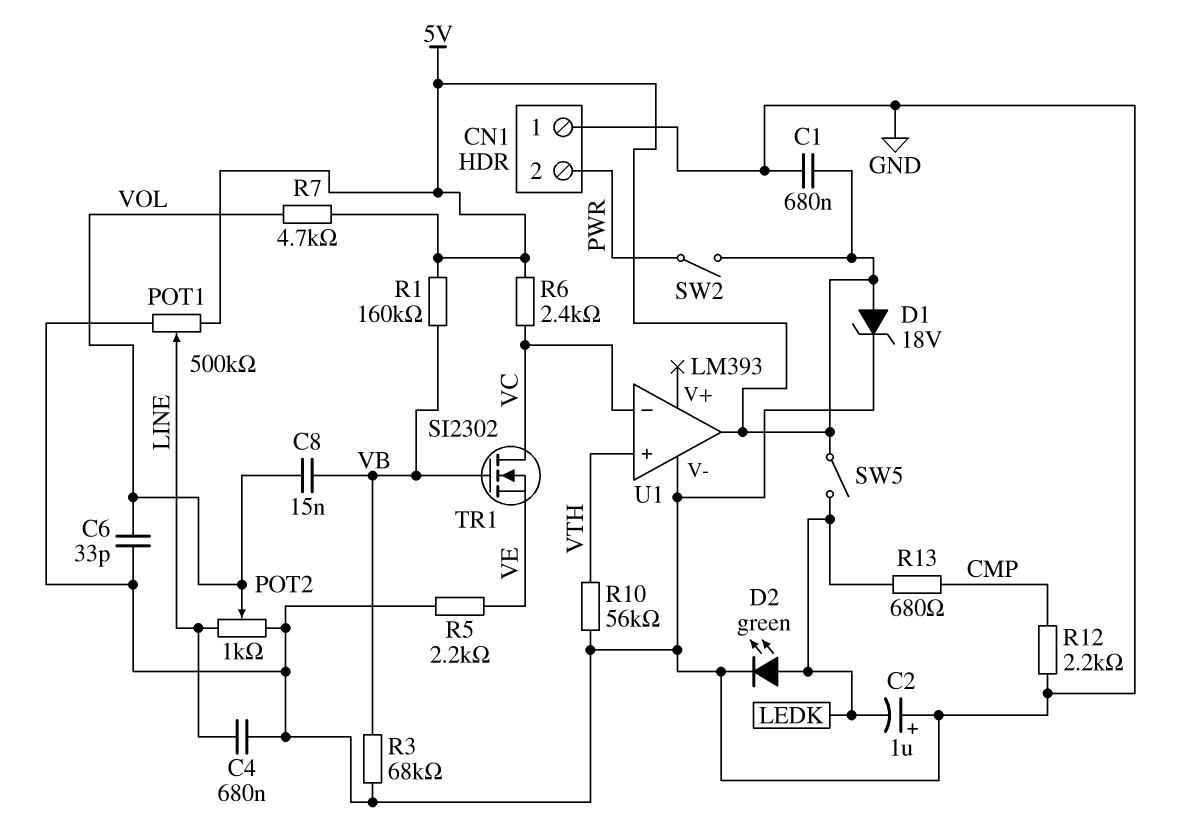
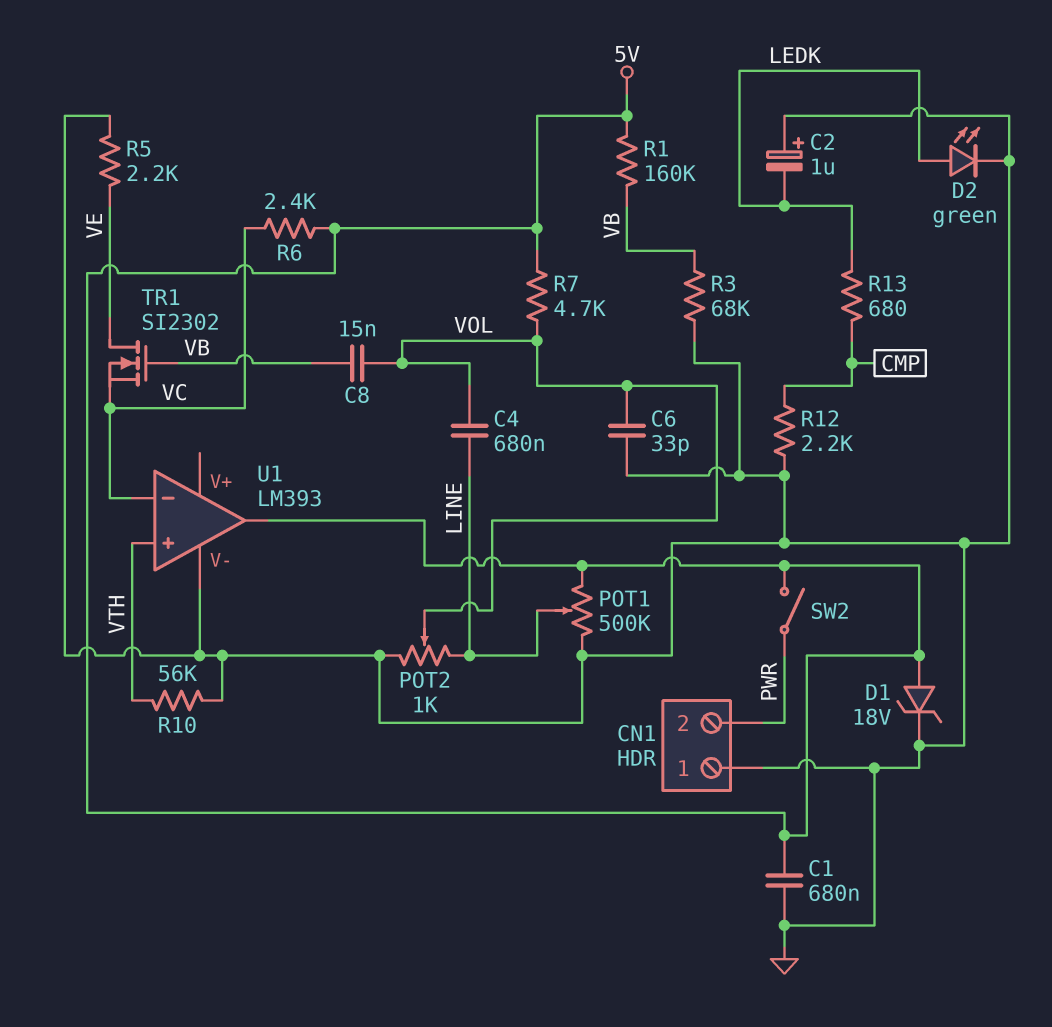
C4: 680nF (GND, LINE) -> 680nF (LINE, VOL)
SW5: switch (5V, LEDK) -> none
TR1: NMOS SI2302 (G VB, D VC, S VE) -> NMOS SI2302 (G VB, D VE, S VC)

